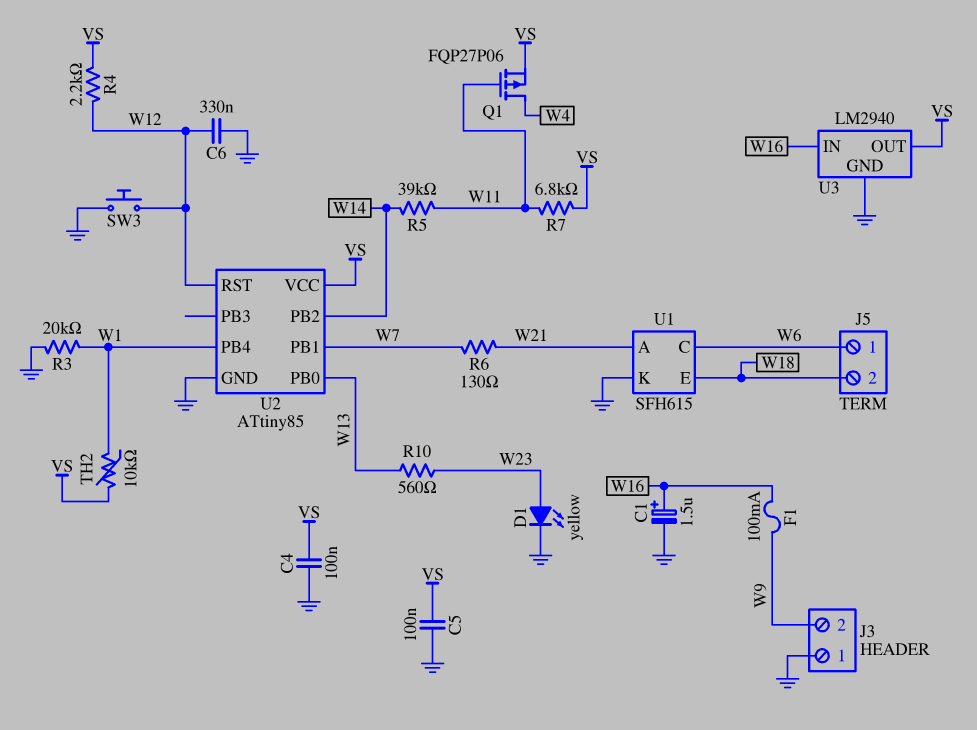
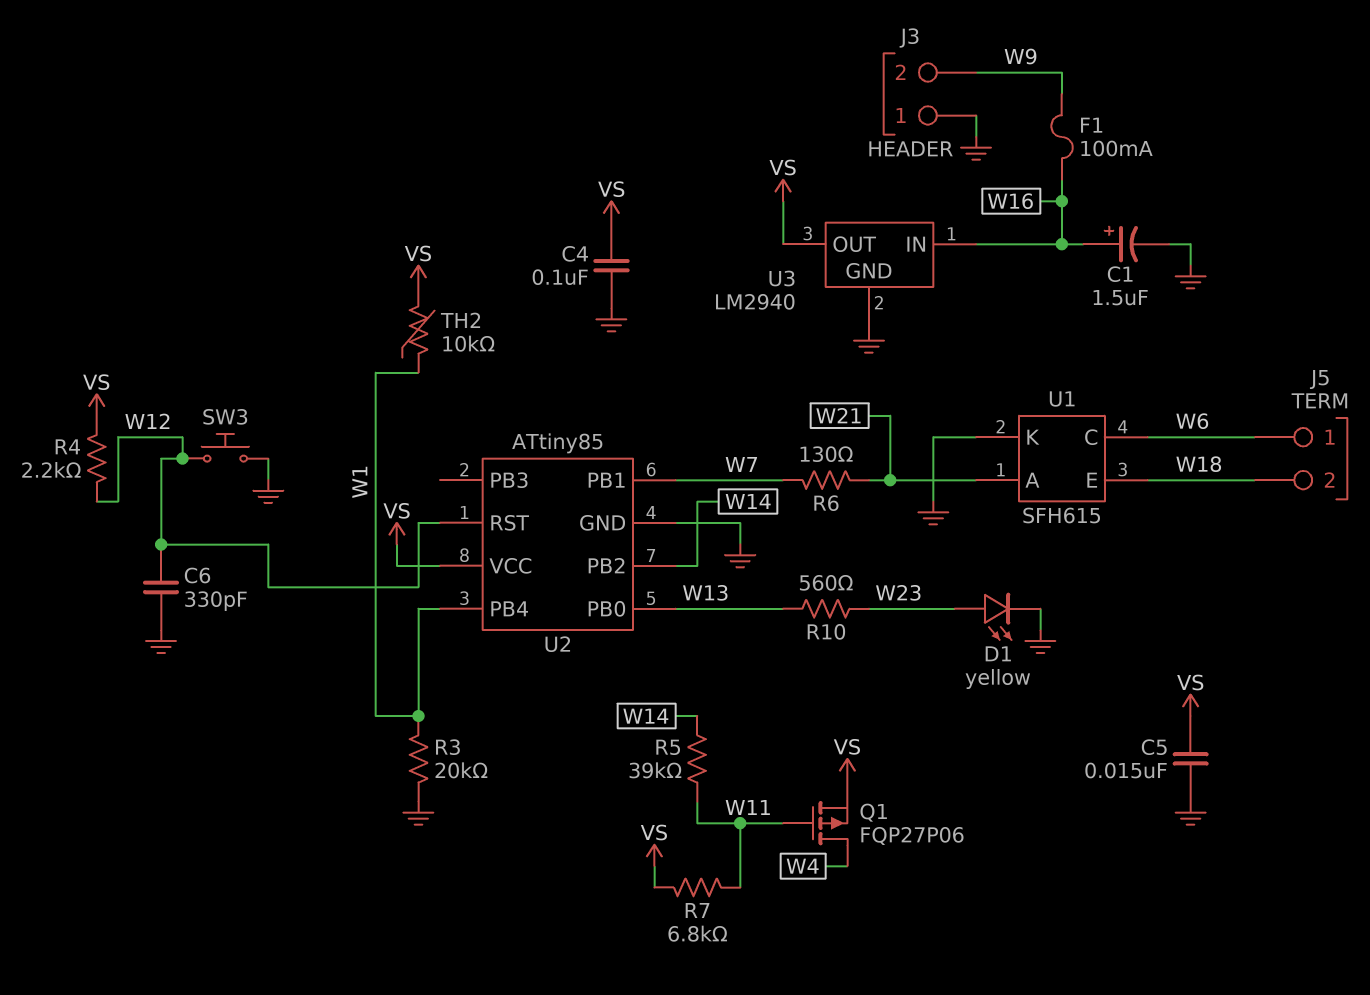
C5: 100nF (GND, VS) -> 15nF (GND, VS)
C6: 330nF (GND, W12) -> 330pF (GND, W12)

